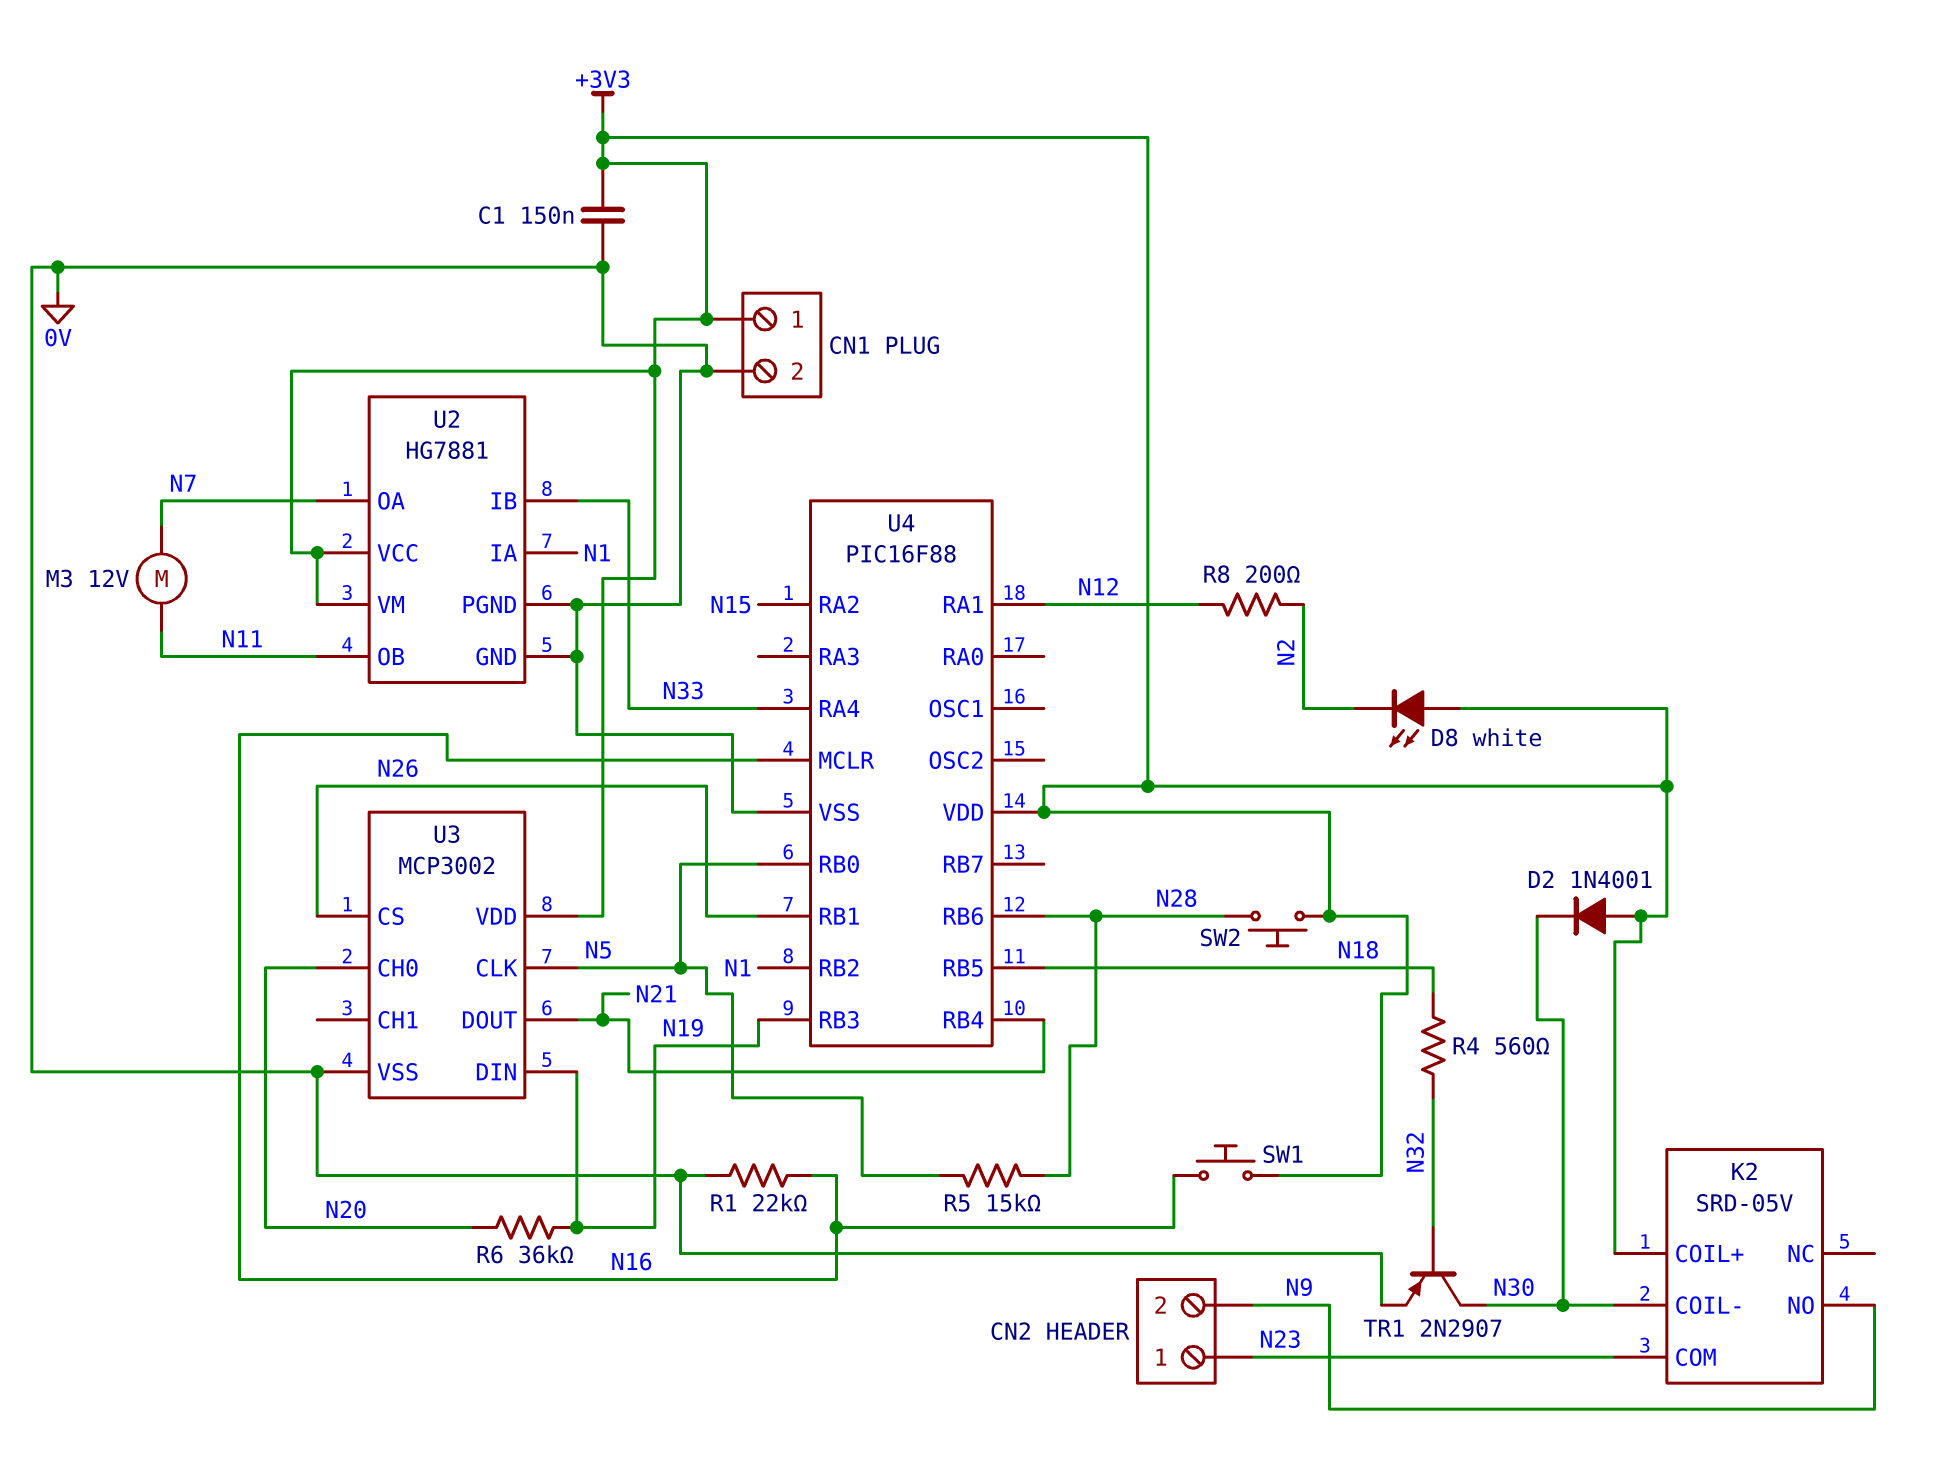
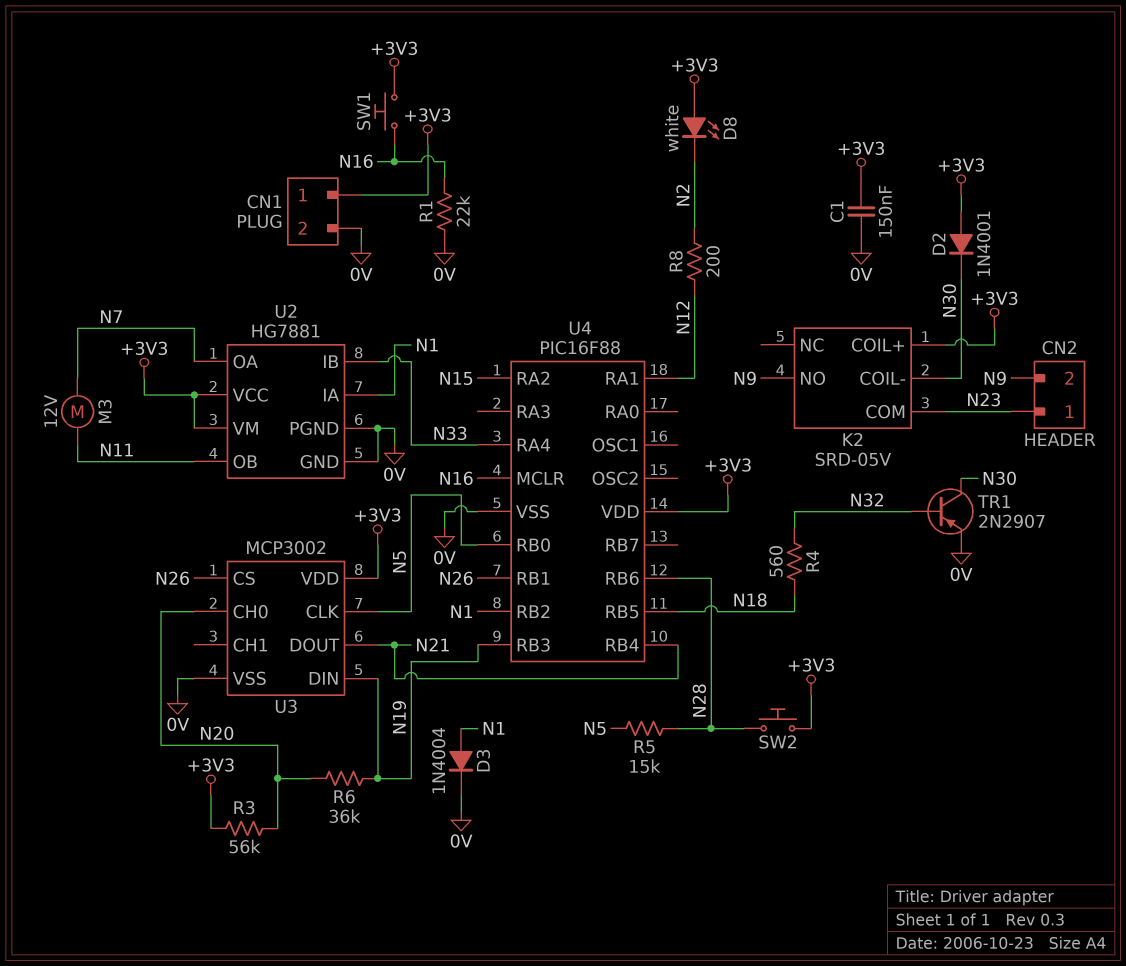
D3: none -> diode 1N4004 (A N1, K 0V)
R3: none -> 56k (+3V3, N20)

